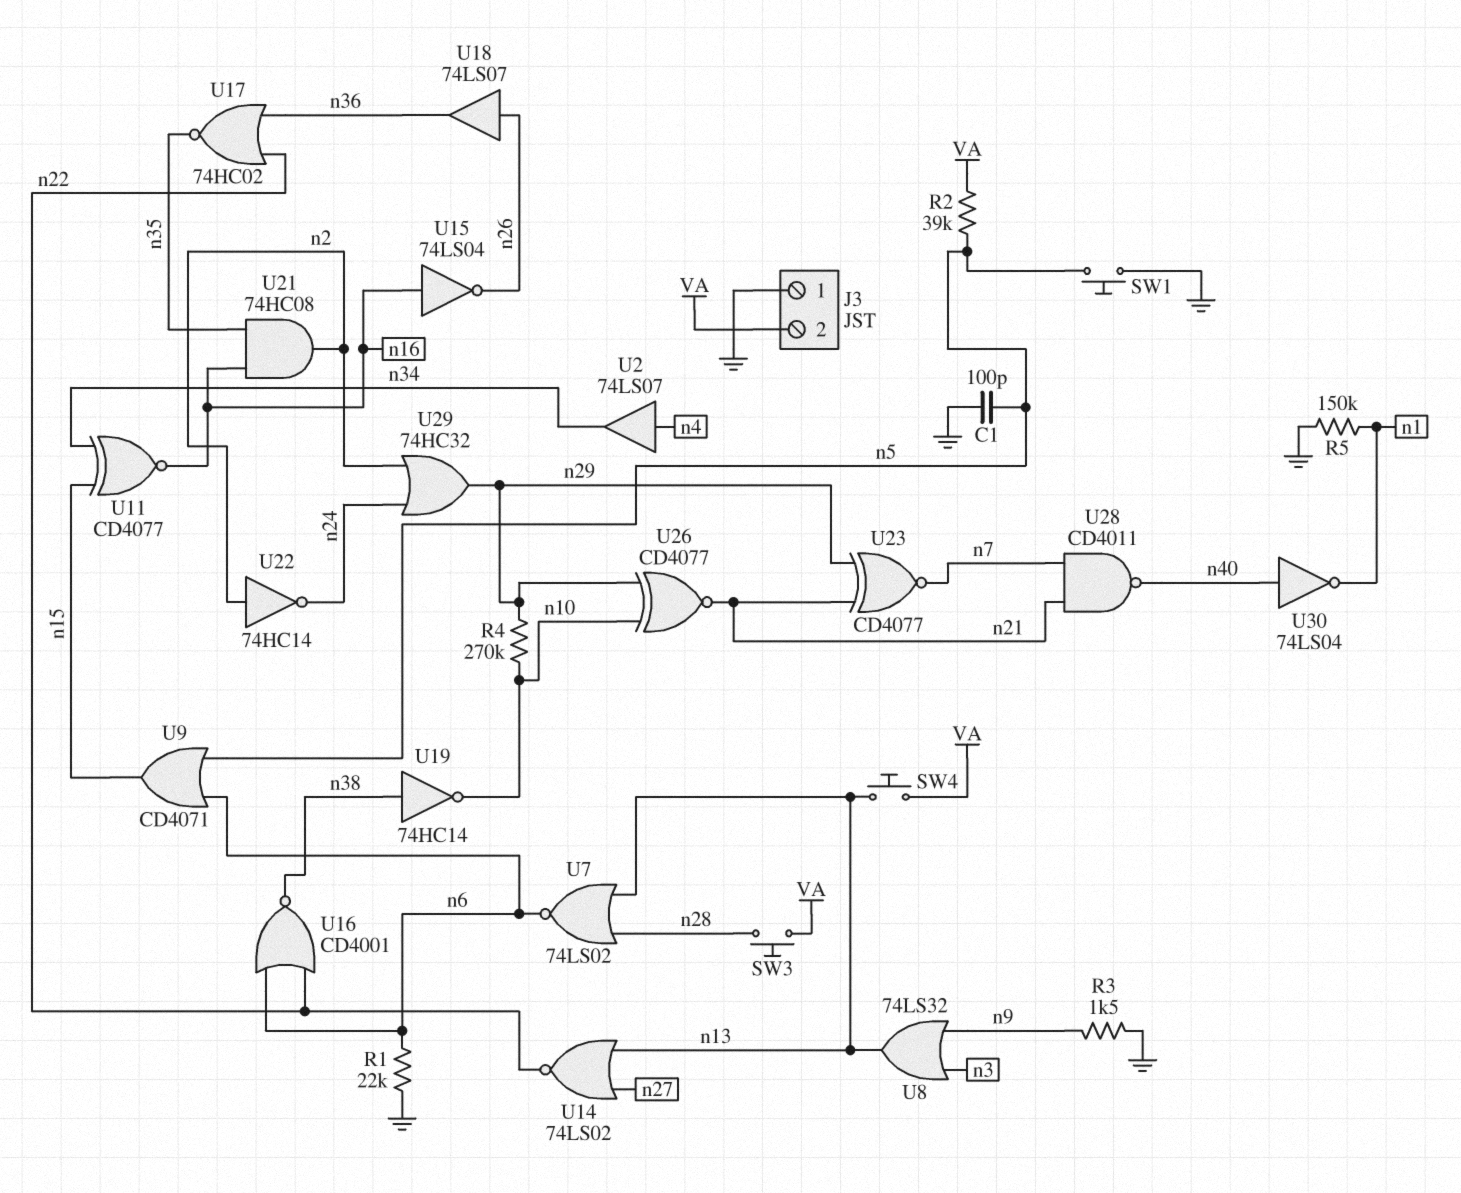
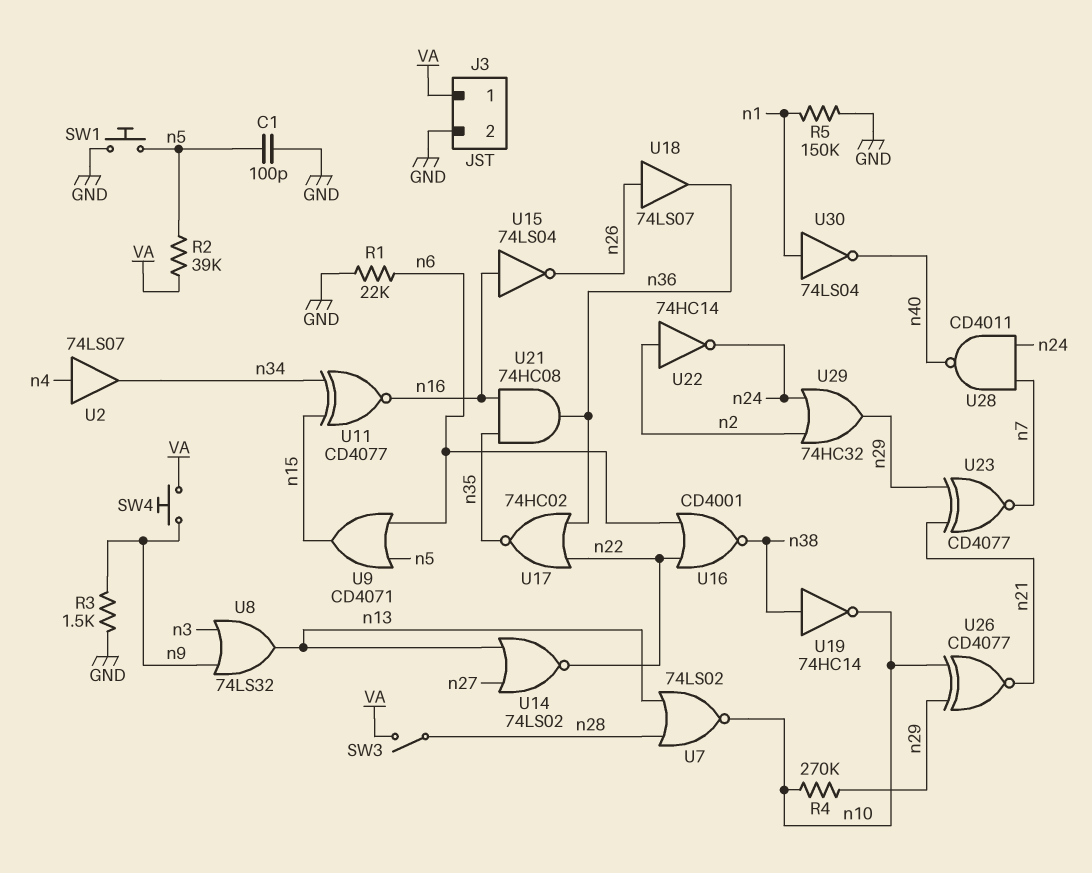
J3 pin 1: GND -> VA
J3 pin 2: VA -> GND
SW3: button (VA, n28) -> switch (VA, n28)
SW4: button (VA, n13) -> button (VA, n9)
U7: NOR 74LS02 (in n13, in n28, out n6) -> NOR 74LS02 (in n13, in n28, out n10)
U21: AND 74HC08 (in n16, in n35, out n2) -> AND 74HC08 (in n16, in n35, out n36)
U28: NAND CD4011 (in n7, in n21, out n40) -> NAND CD4011 (in n7, in n24, out n40)
U30: NOT 74LS04 (in n40, out n1) -> NOT 74LS04 (in n1, out n40)

